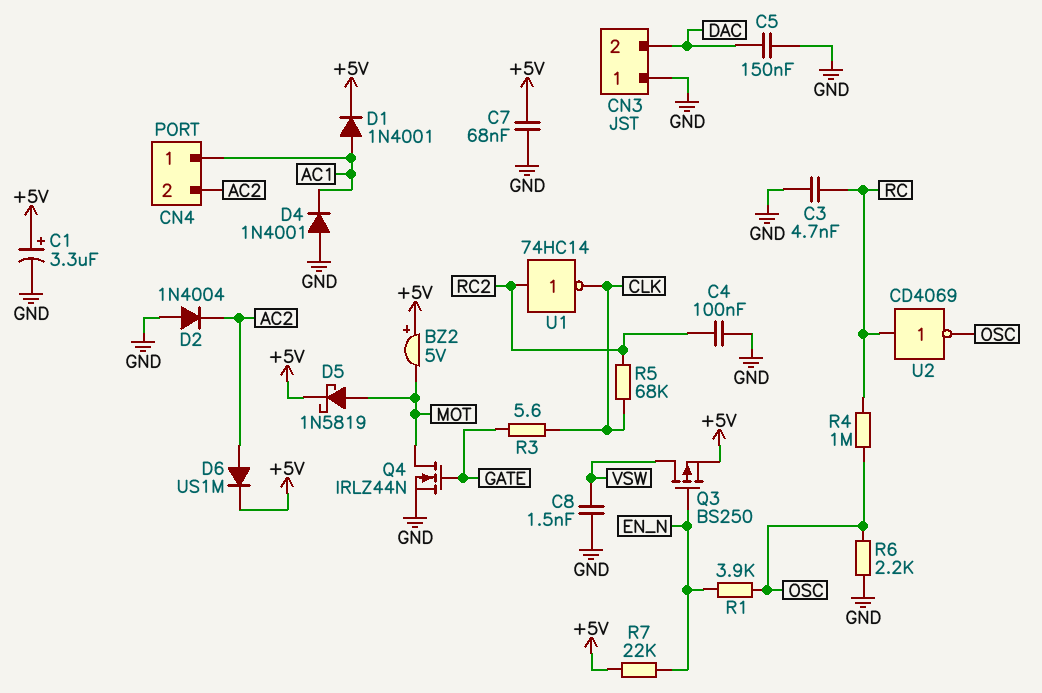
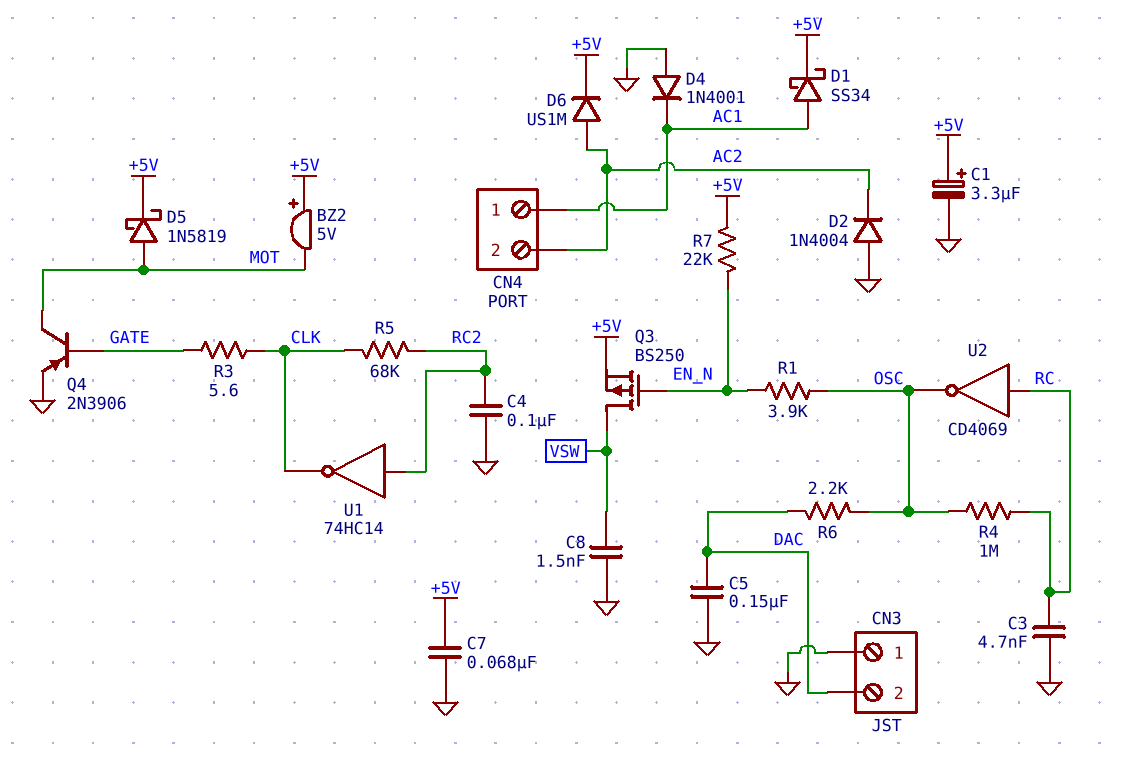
D1: diode 1N4001 (A AC1, K +5V) -> schottky SS34 (A AC1, K +5V)
Q4: NMOS IRLZ44N (G GATE, D MOT, S GND) -> PNP 2N3906 (B GATE, C MOT, E GND)
R6: 2.2k (GND, OSC) -> 2.2k (DAC, OSC)

